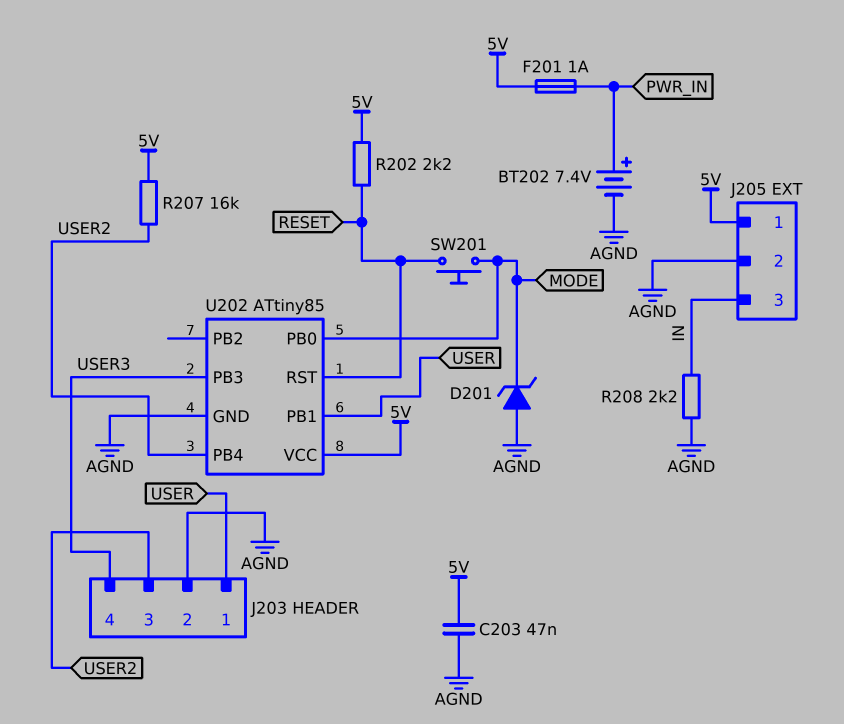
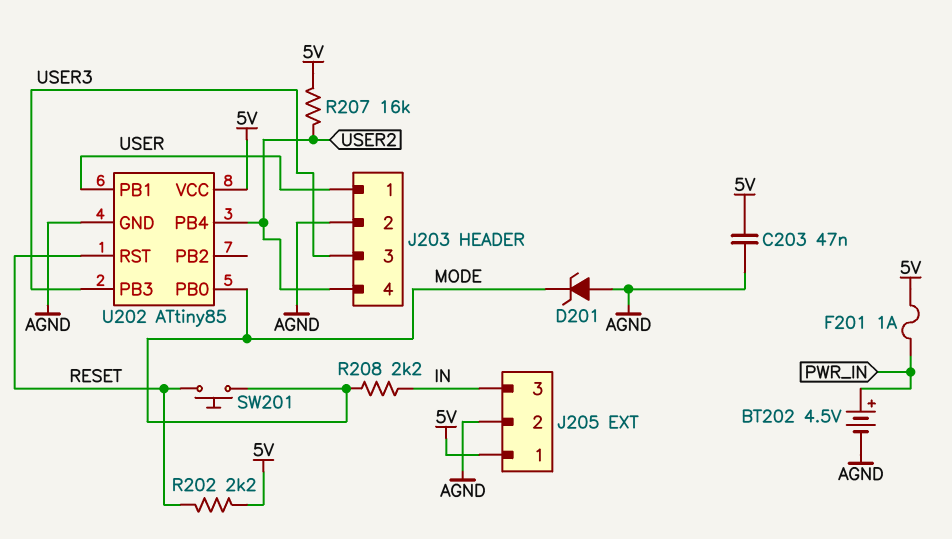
BT202: 7.4V (plus PWR_IN, minus AGND) -> 4.5V (plus PWR_IN, minus AGND)
J203 pin 3: USER2 -> USER3
J203 pin 4: USER3 -> USER2
R208: 2.2k (AGND, IN) -> 2.2k (IN, MODE)

